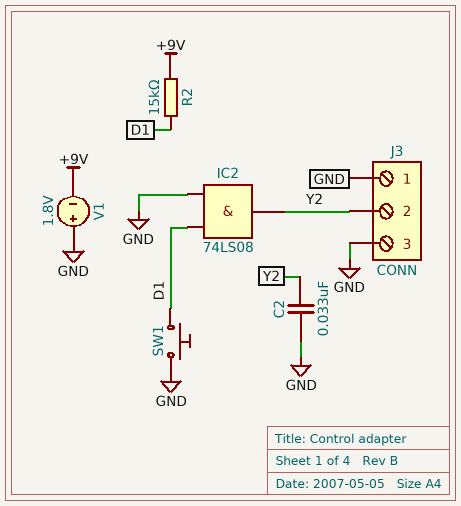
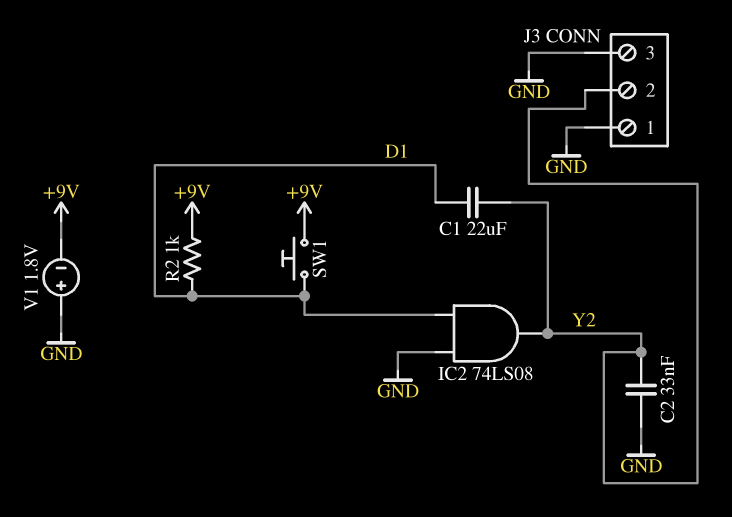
C1: none -> 22uF (D1, Y2)
R2: 15k (+9V, D1) -> 1k (+9V, D1)
SW1: button (D1, GND) -> button (+9V, D1)

